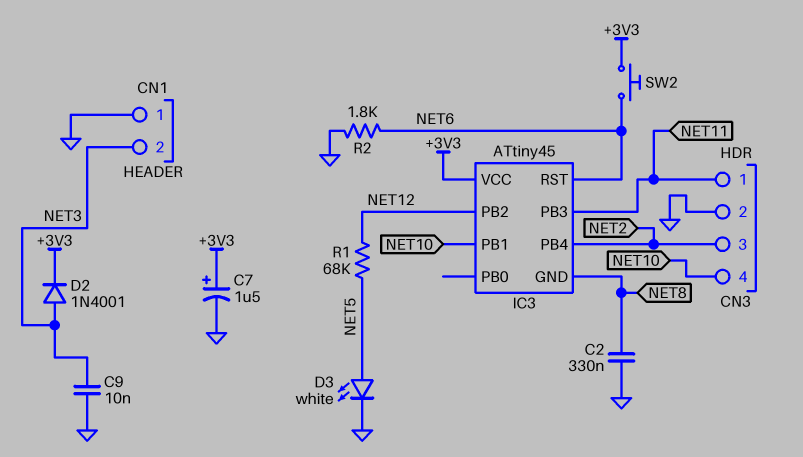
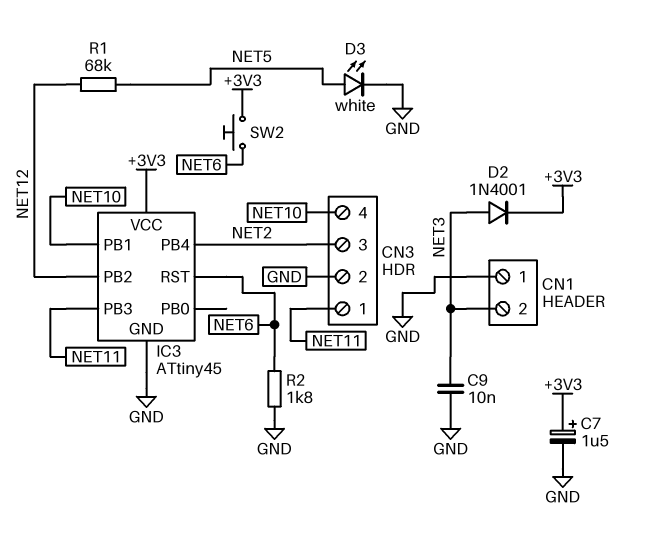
C2: 330nF (GND, NET8) -> none
IC3 pin GND: NET8 -> GND

